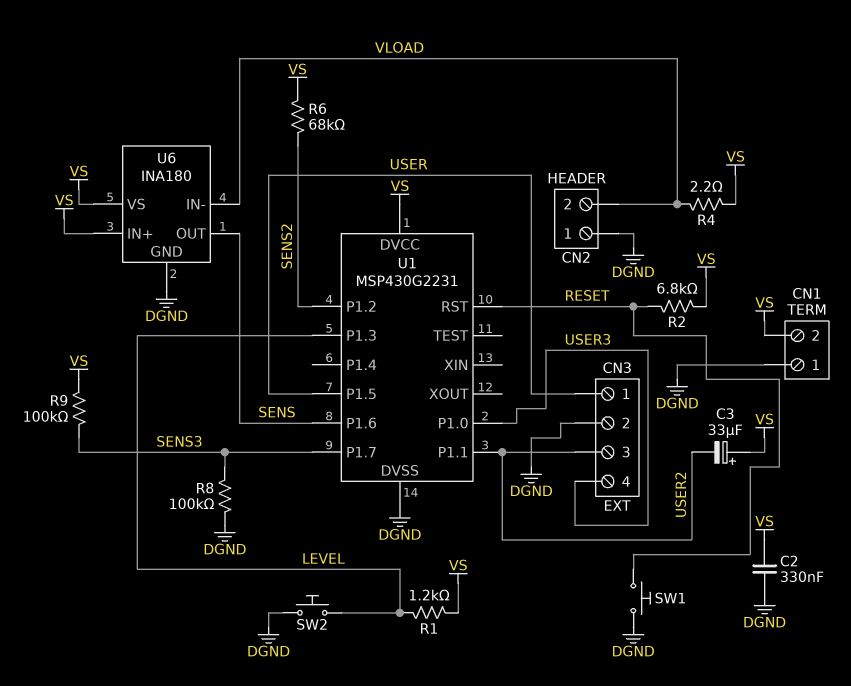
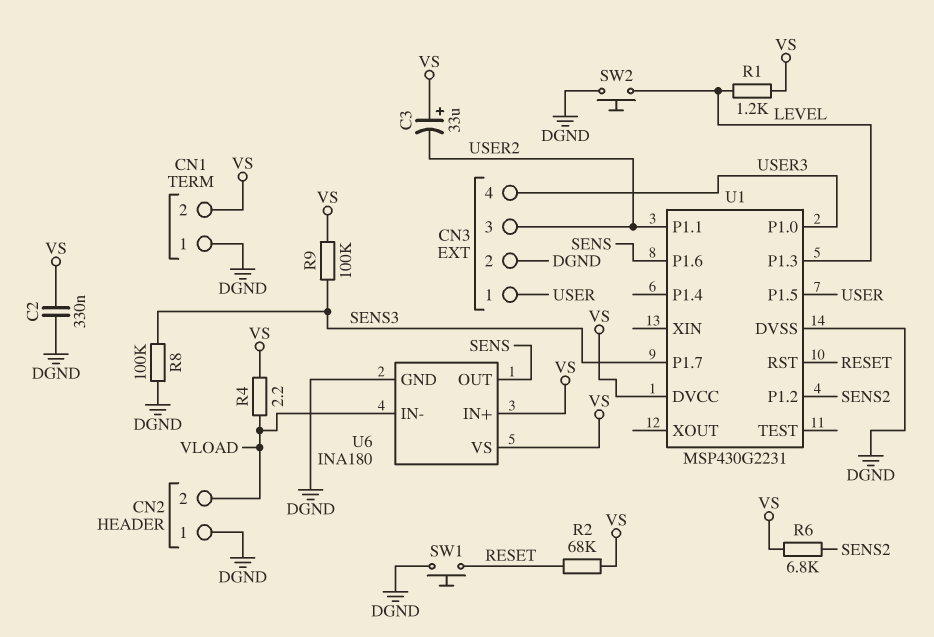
R2: 6.8k (RESET, VS) -> 68k (RESET, VS)
R6: 68k (SENS2, VS) -> 6.8k (SENS2, VS)

